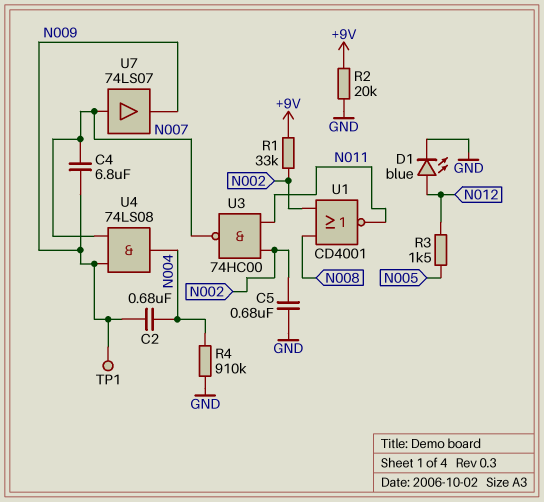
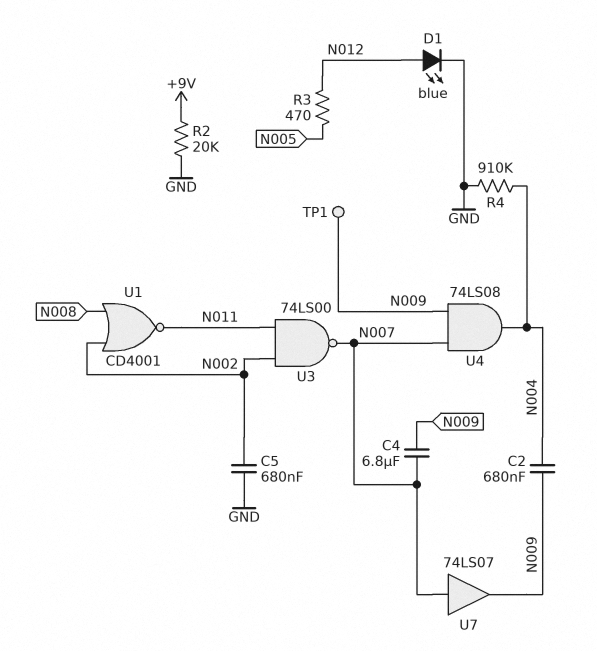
R1: 33k (+9V, N002) -> none
R3: 1.5k (N005, N012) -> 470 (N005, N012)
U3: NAND 74HC00 (in N002, in N011, out N007) -> NAND 74LS00 (in N002, in N011, out N007)

